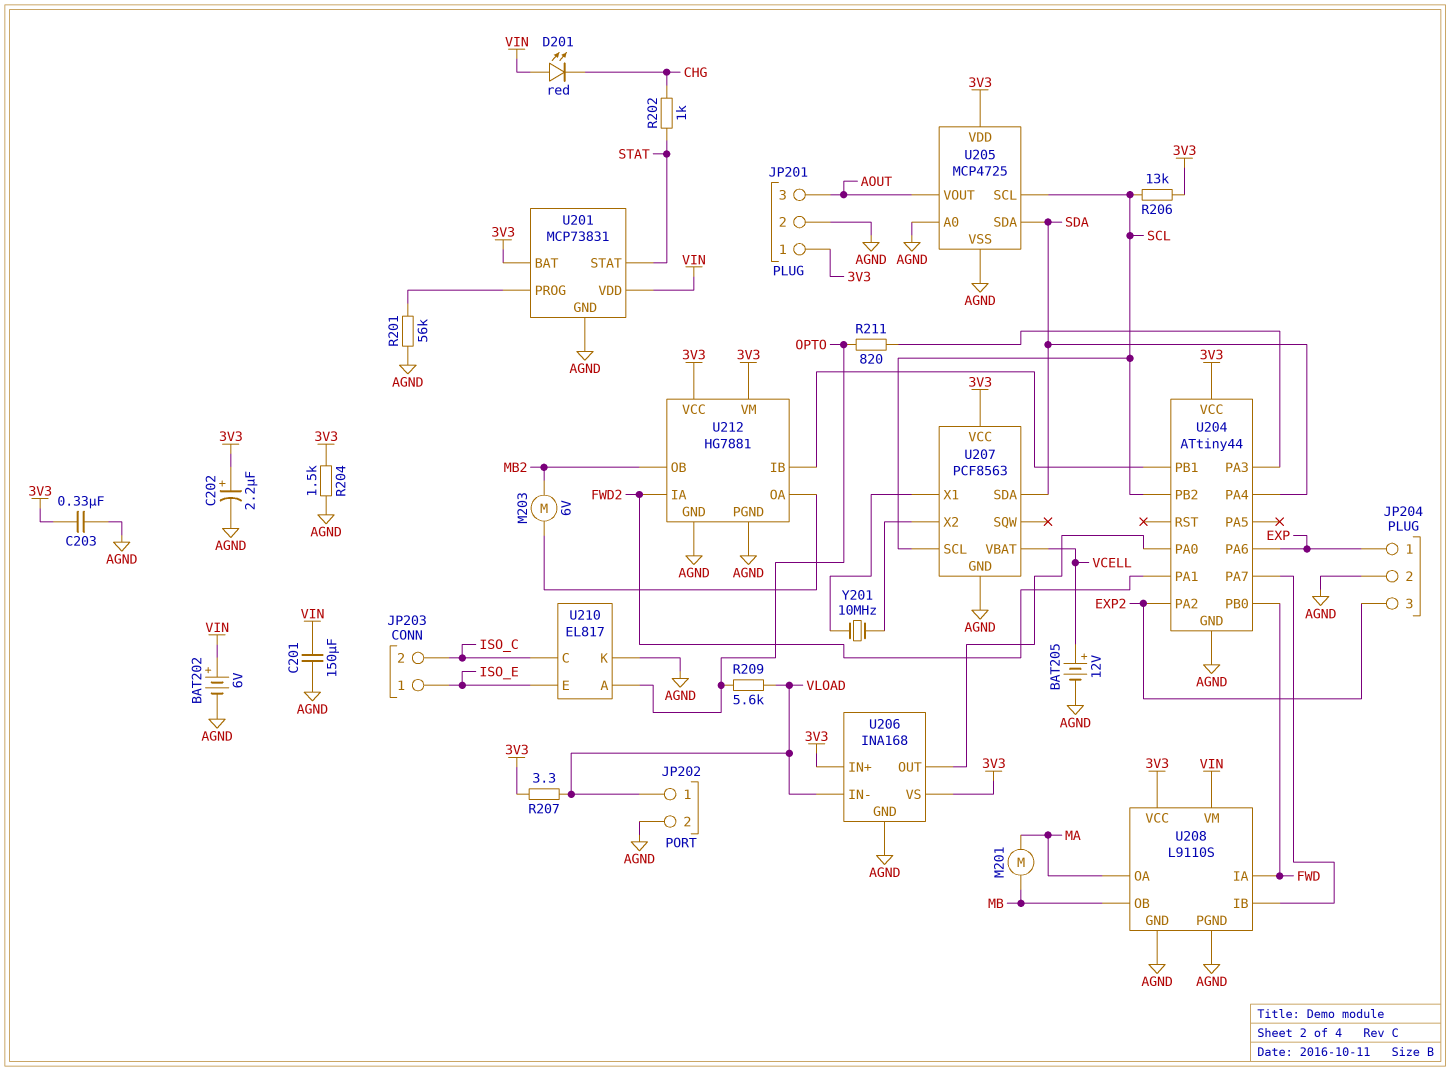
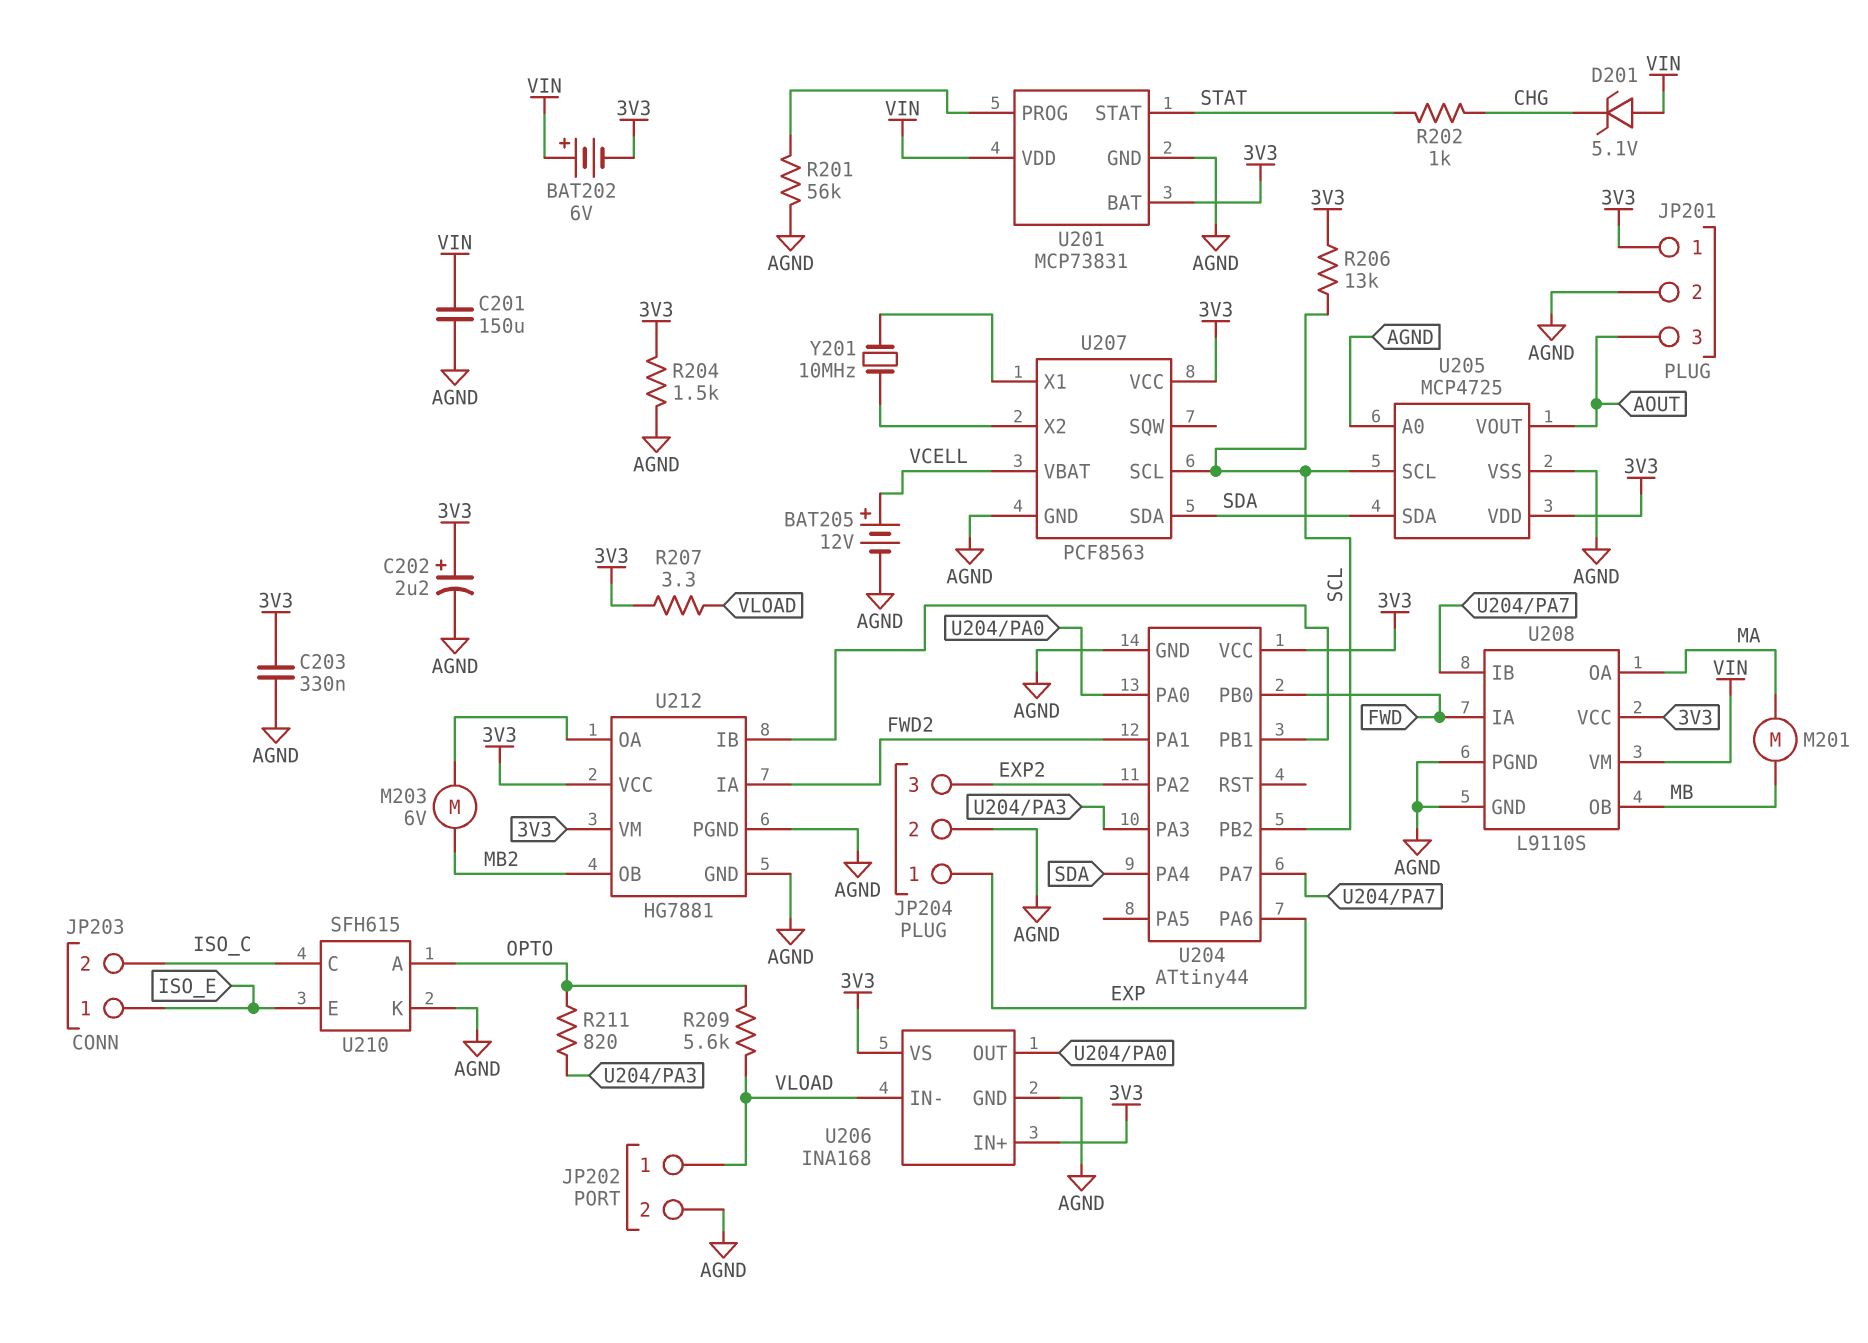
BAT202: 6V (plus VIN, minus AGND) -> 6V (plus VIN, minus 3V3)
D201: LED red (A VIN, K CHG) -> zener 5.1V (A VIN, K CHG)
U210: EL817 -> SFH615

